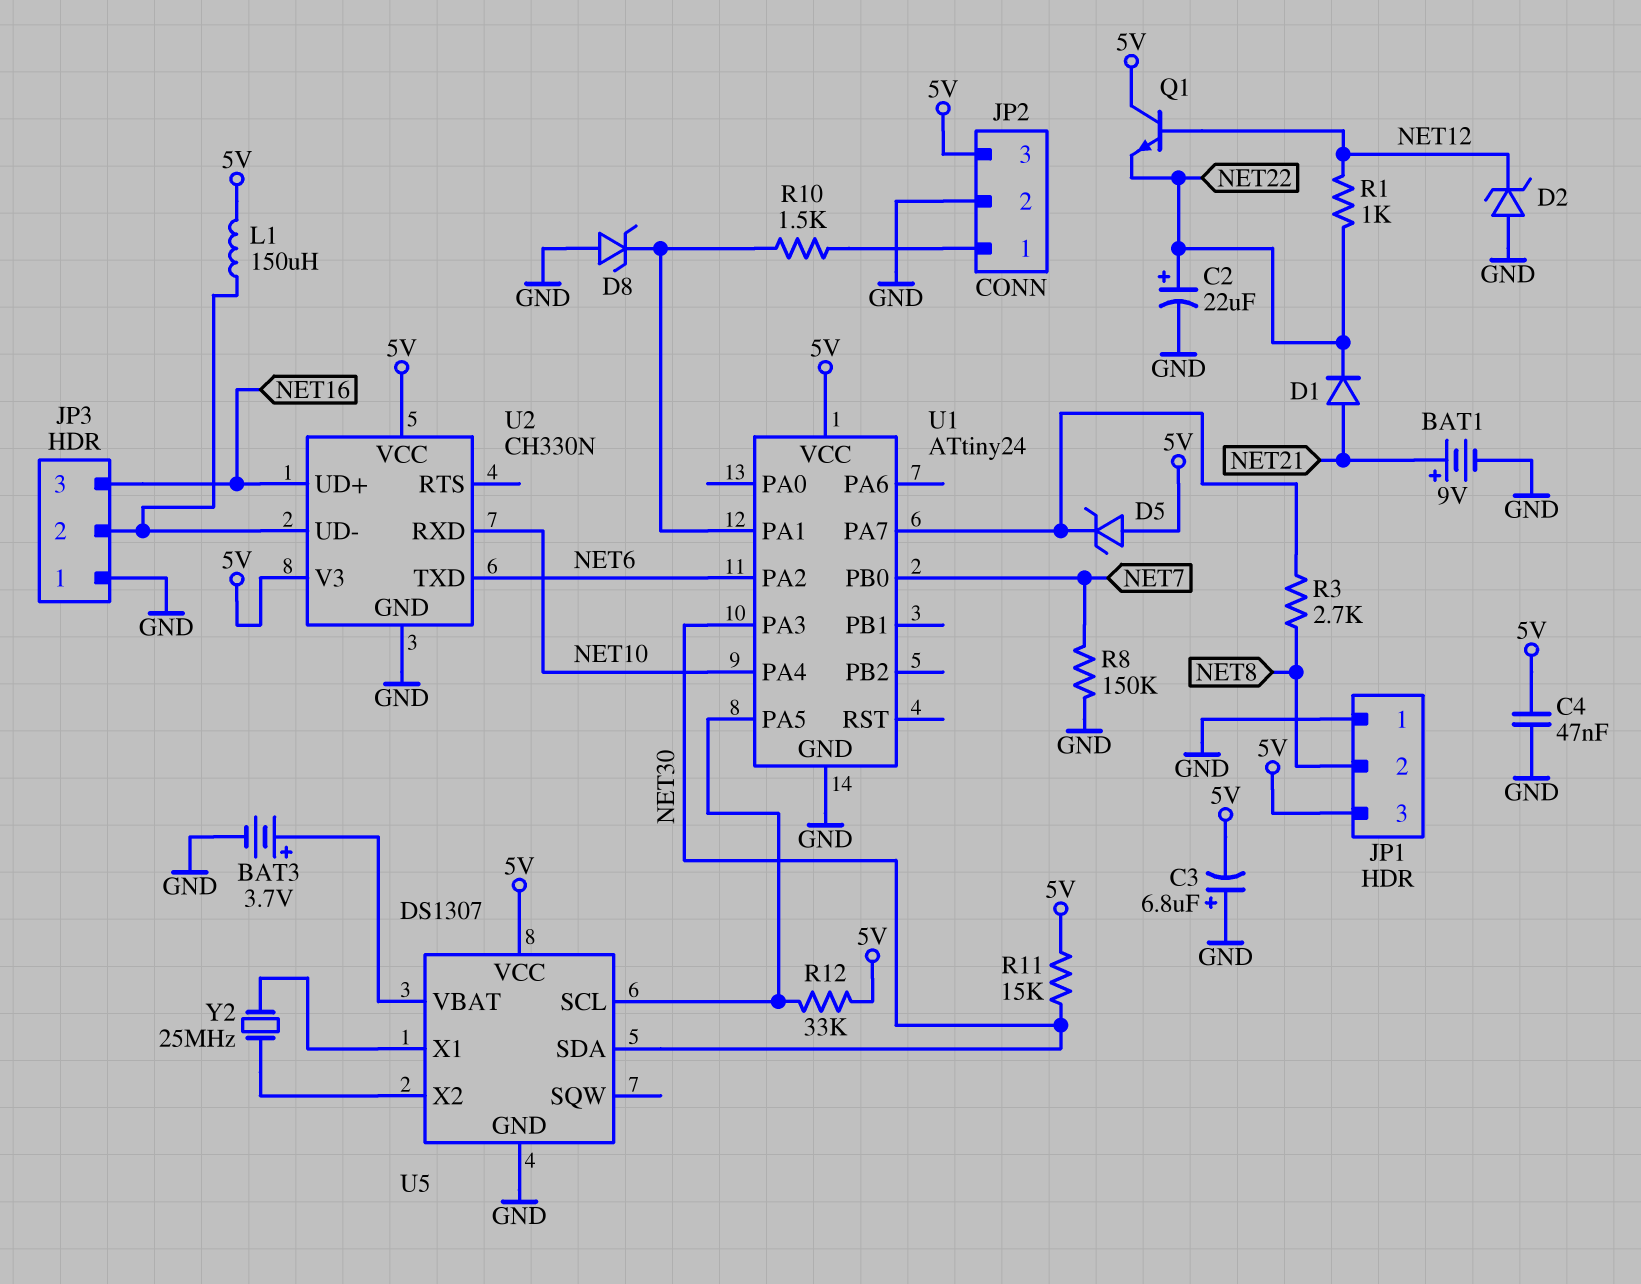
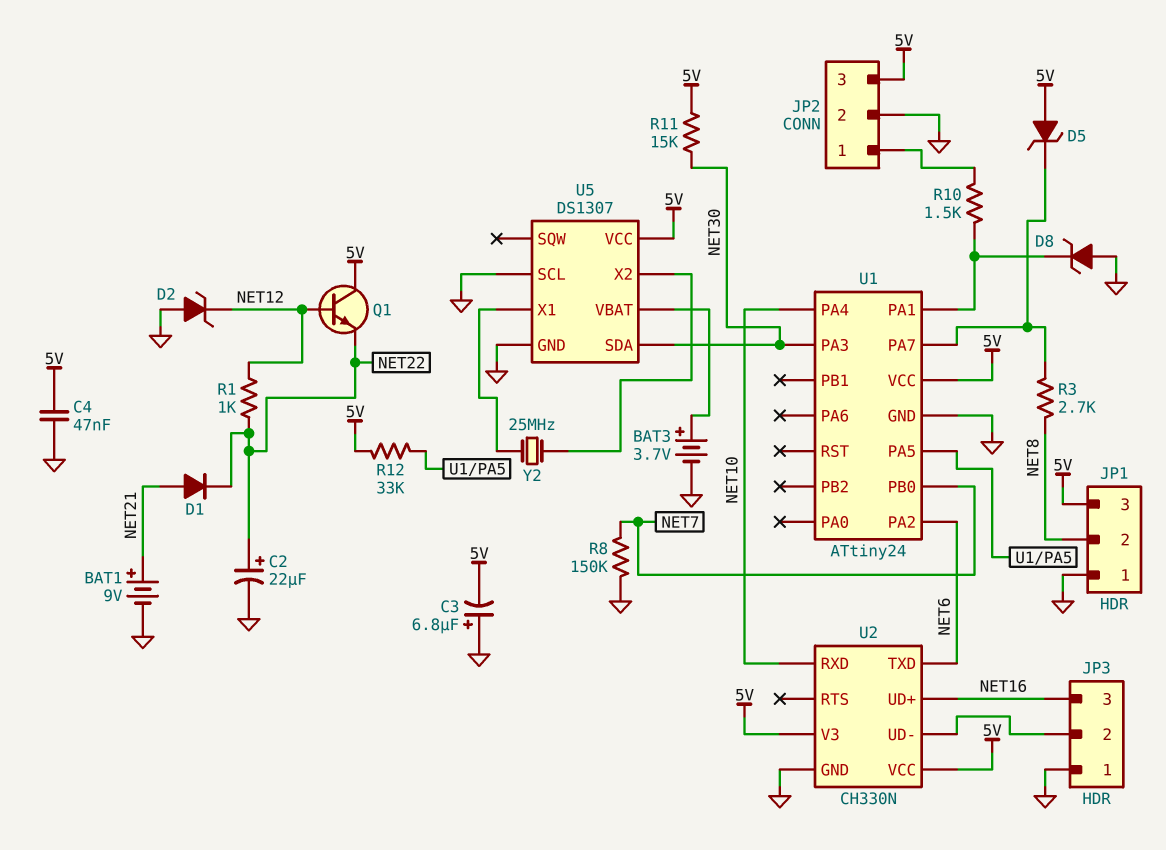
L1: 150uH (5V, JP3/2) -> none
U5 pin SCL: U1/PA5 -> GND

